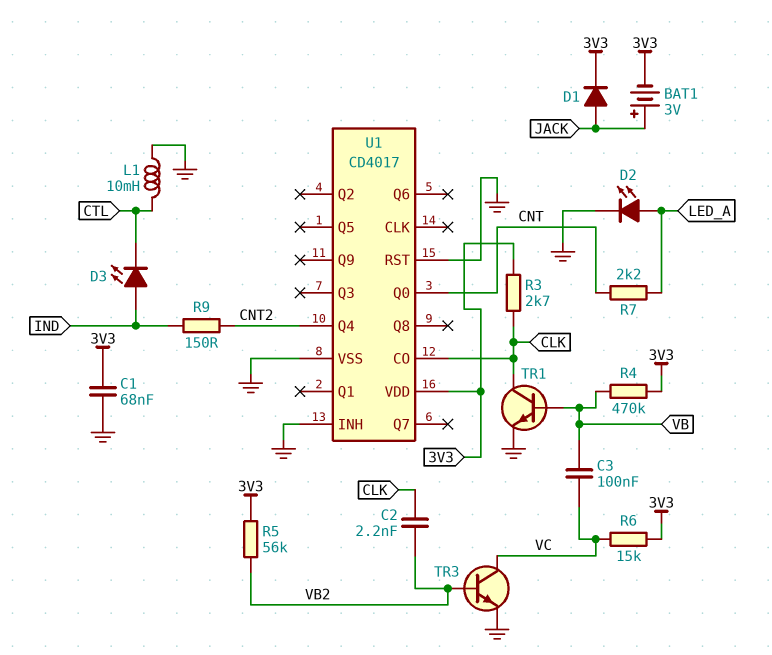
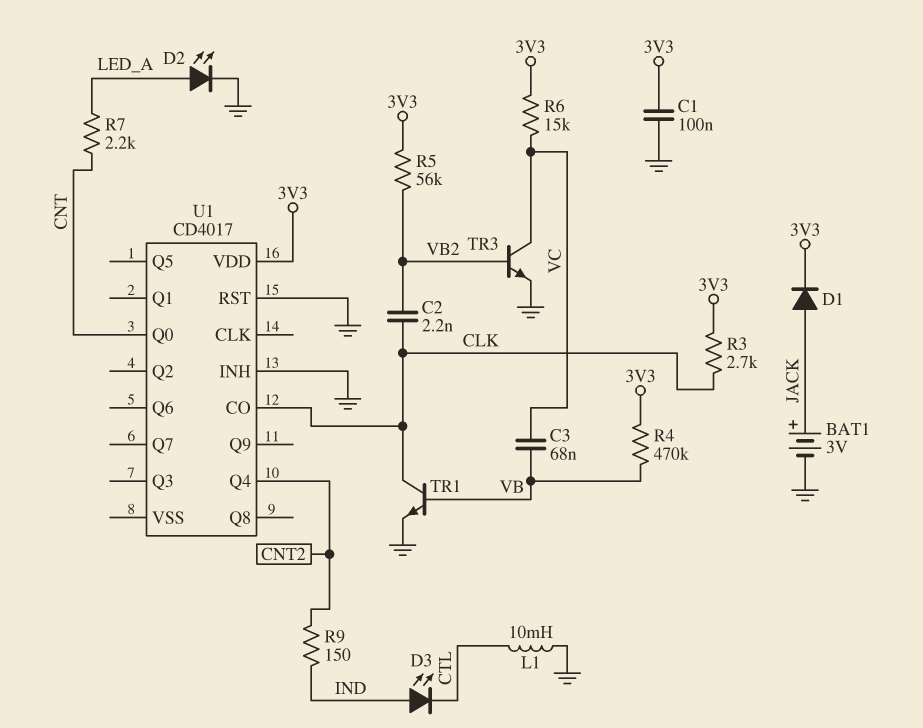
BAT1: 3V (plus JACK, minus 3V3) -> 3V (plus JACK, minus GND)
C1: 68nF (3V3, GND) -> 100nF (3V3, GND)
C3: 100nF (VB, VC) -> 68nF (VB, VC)
U1 pin VSS: GND -> none

